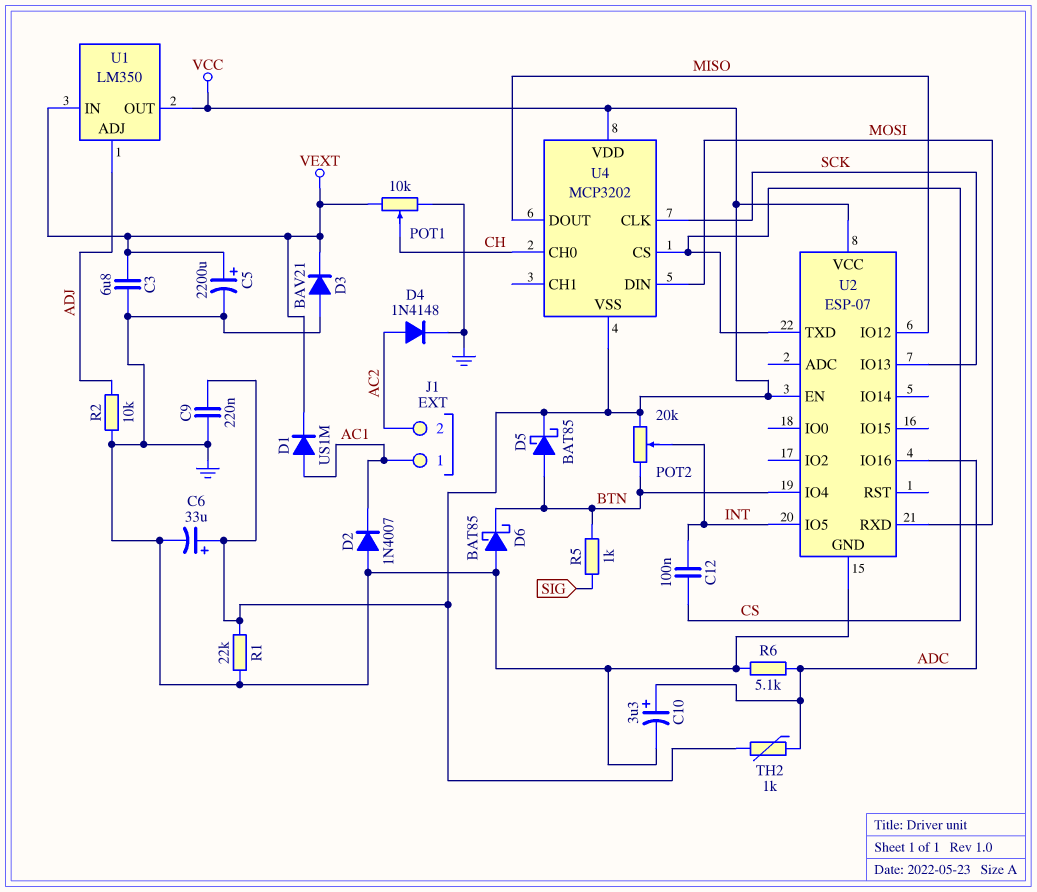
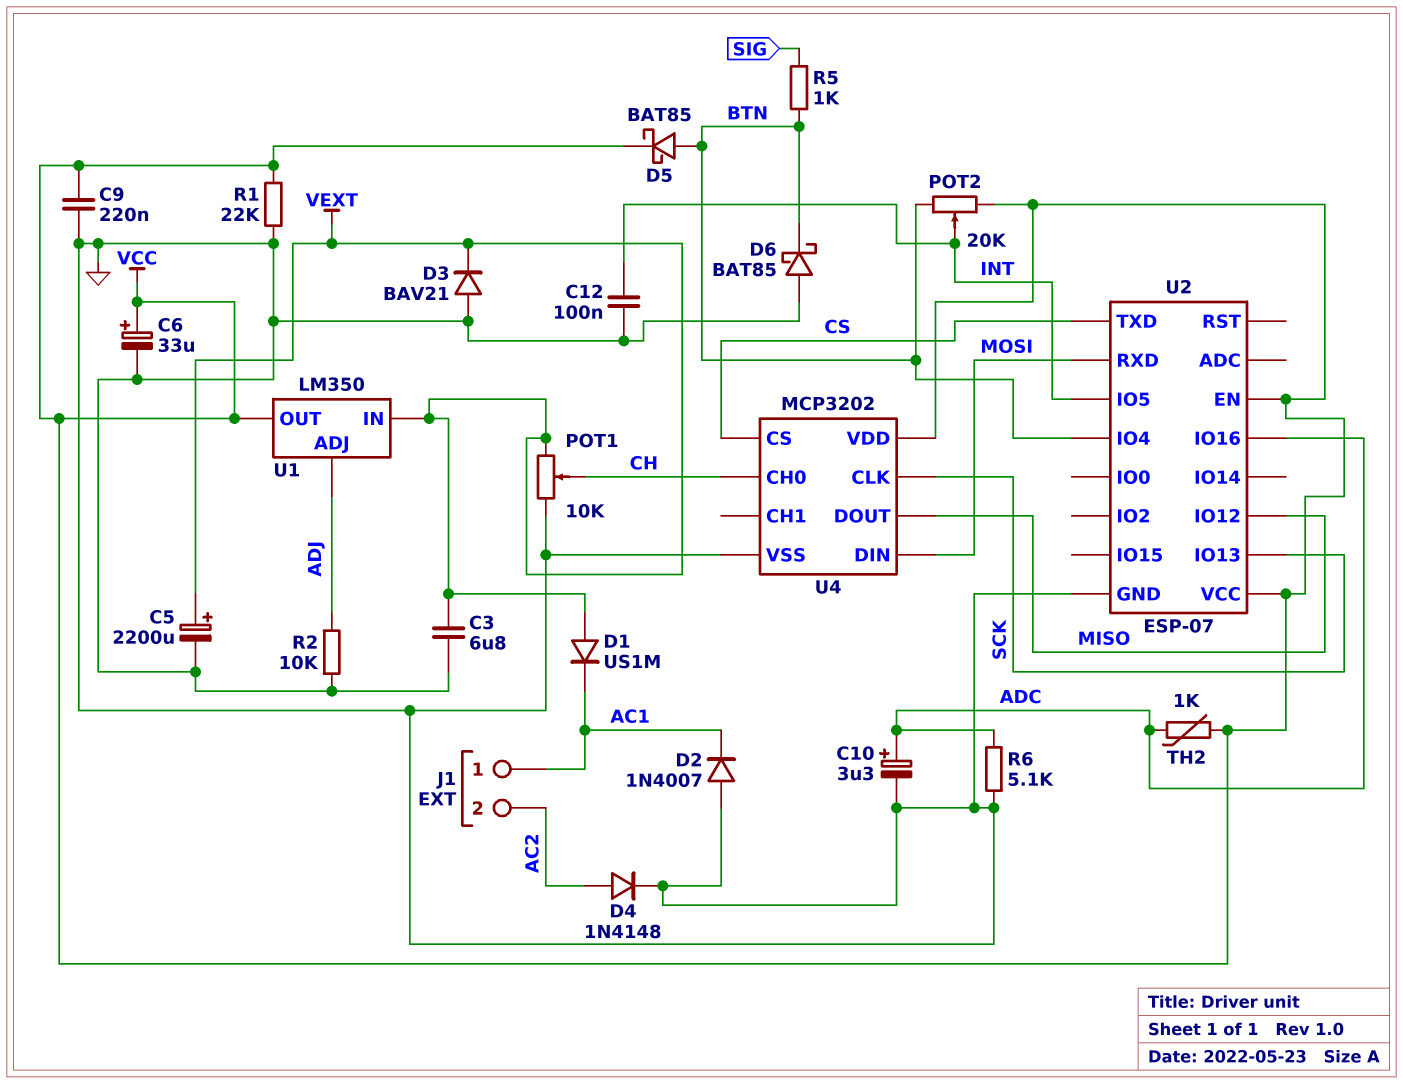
C12: 100nF (CS, INT) -> 100nF (GND, INT)
D1: diode US1M (A AC1, K VEXT) -> diode US1M (A VEXT, K AC1)
U4 pin VSS: VCC -> GND

